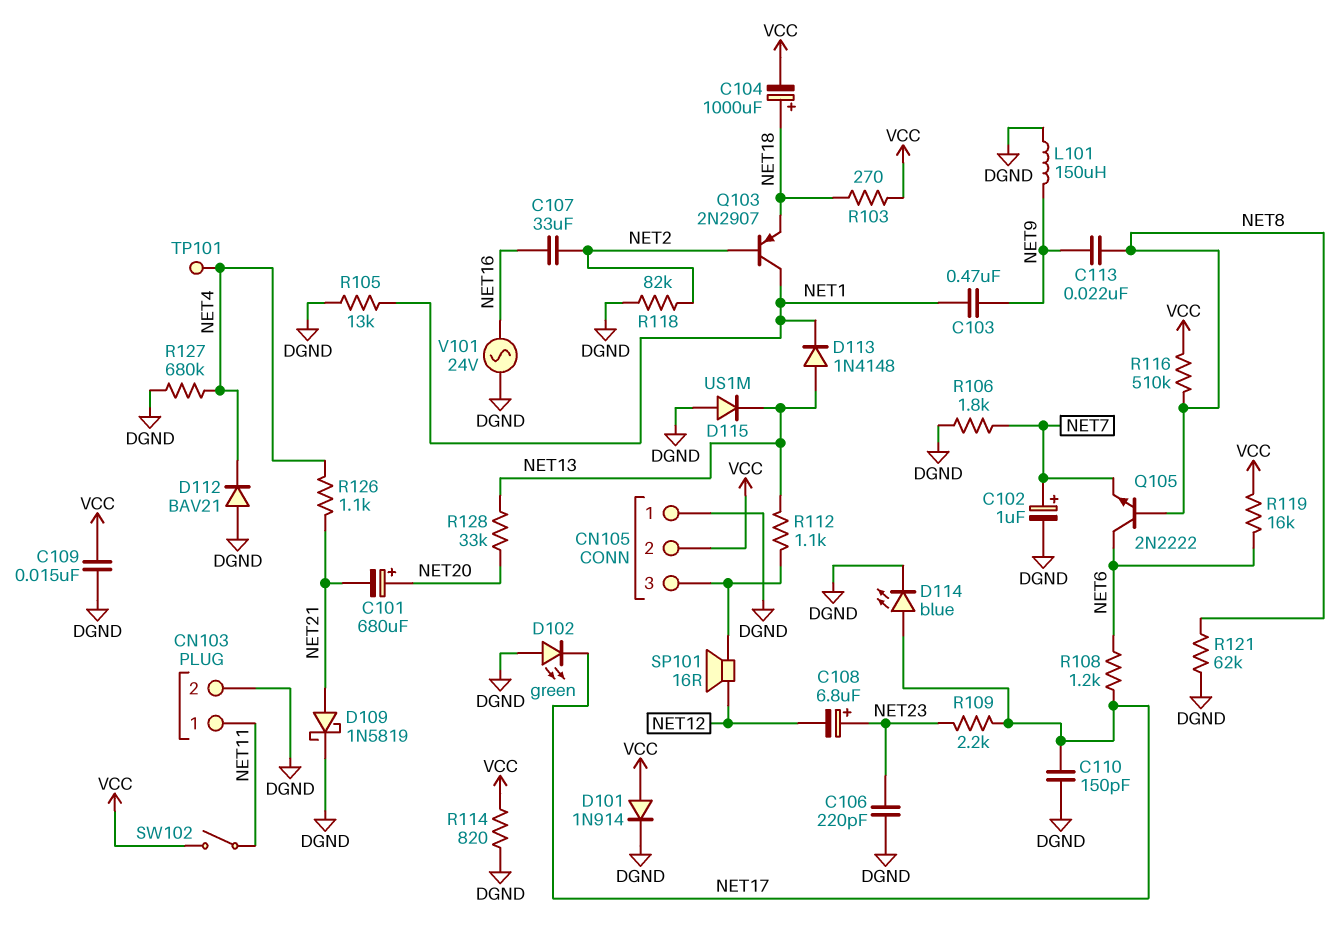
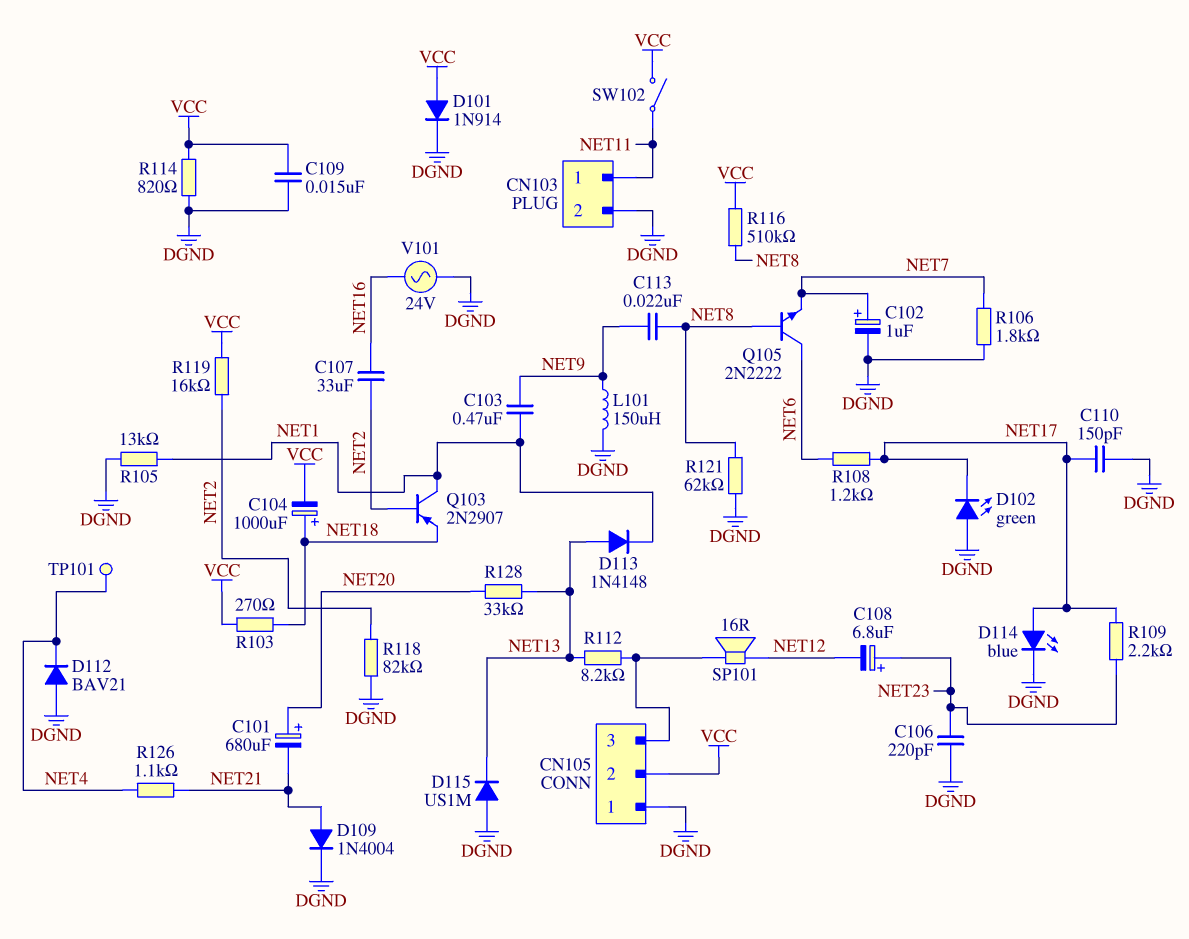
D109: schottky 1N5819 (A NET21, K DGND) -> diode 1N4004 (A NET21, K DGND)
R112: 1.1k (CN105/3, NET13) -> 8.2k (CN105/3, NET13)
R119: 16k (NET6, VCC) -> 16k (NET2, VCC)
R127: 680k (DGND, NET4) -> none

